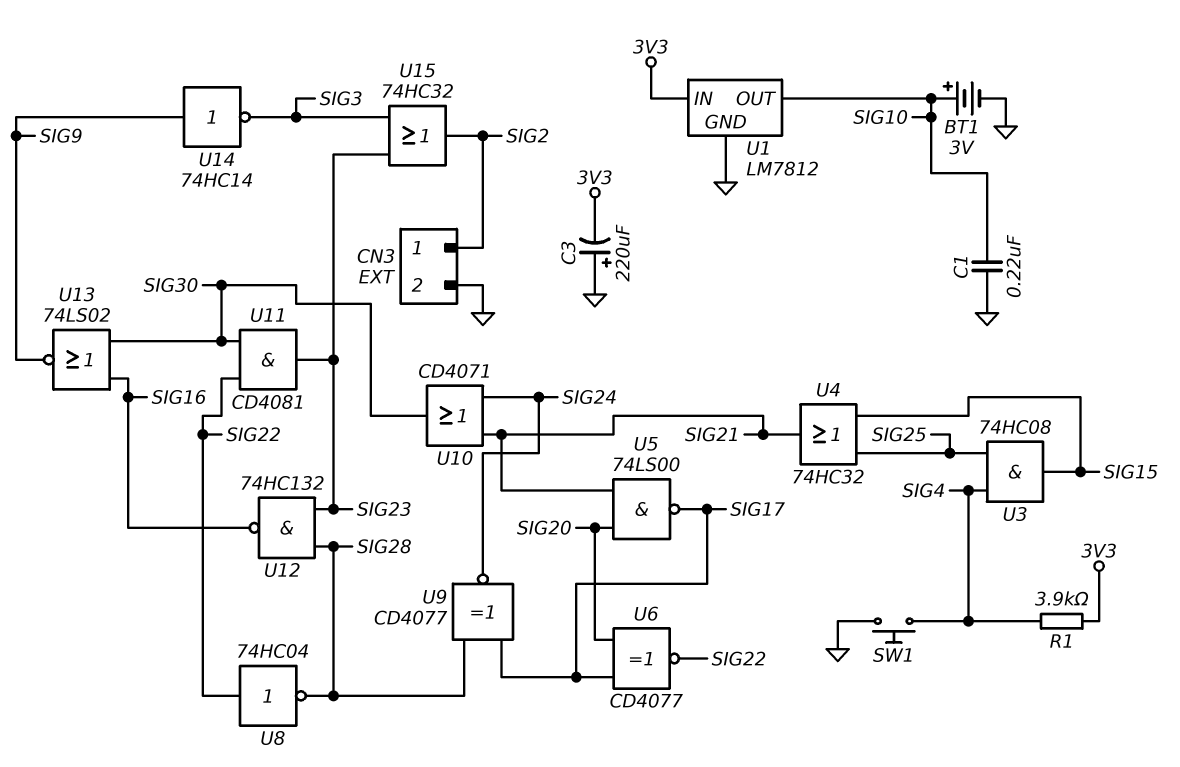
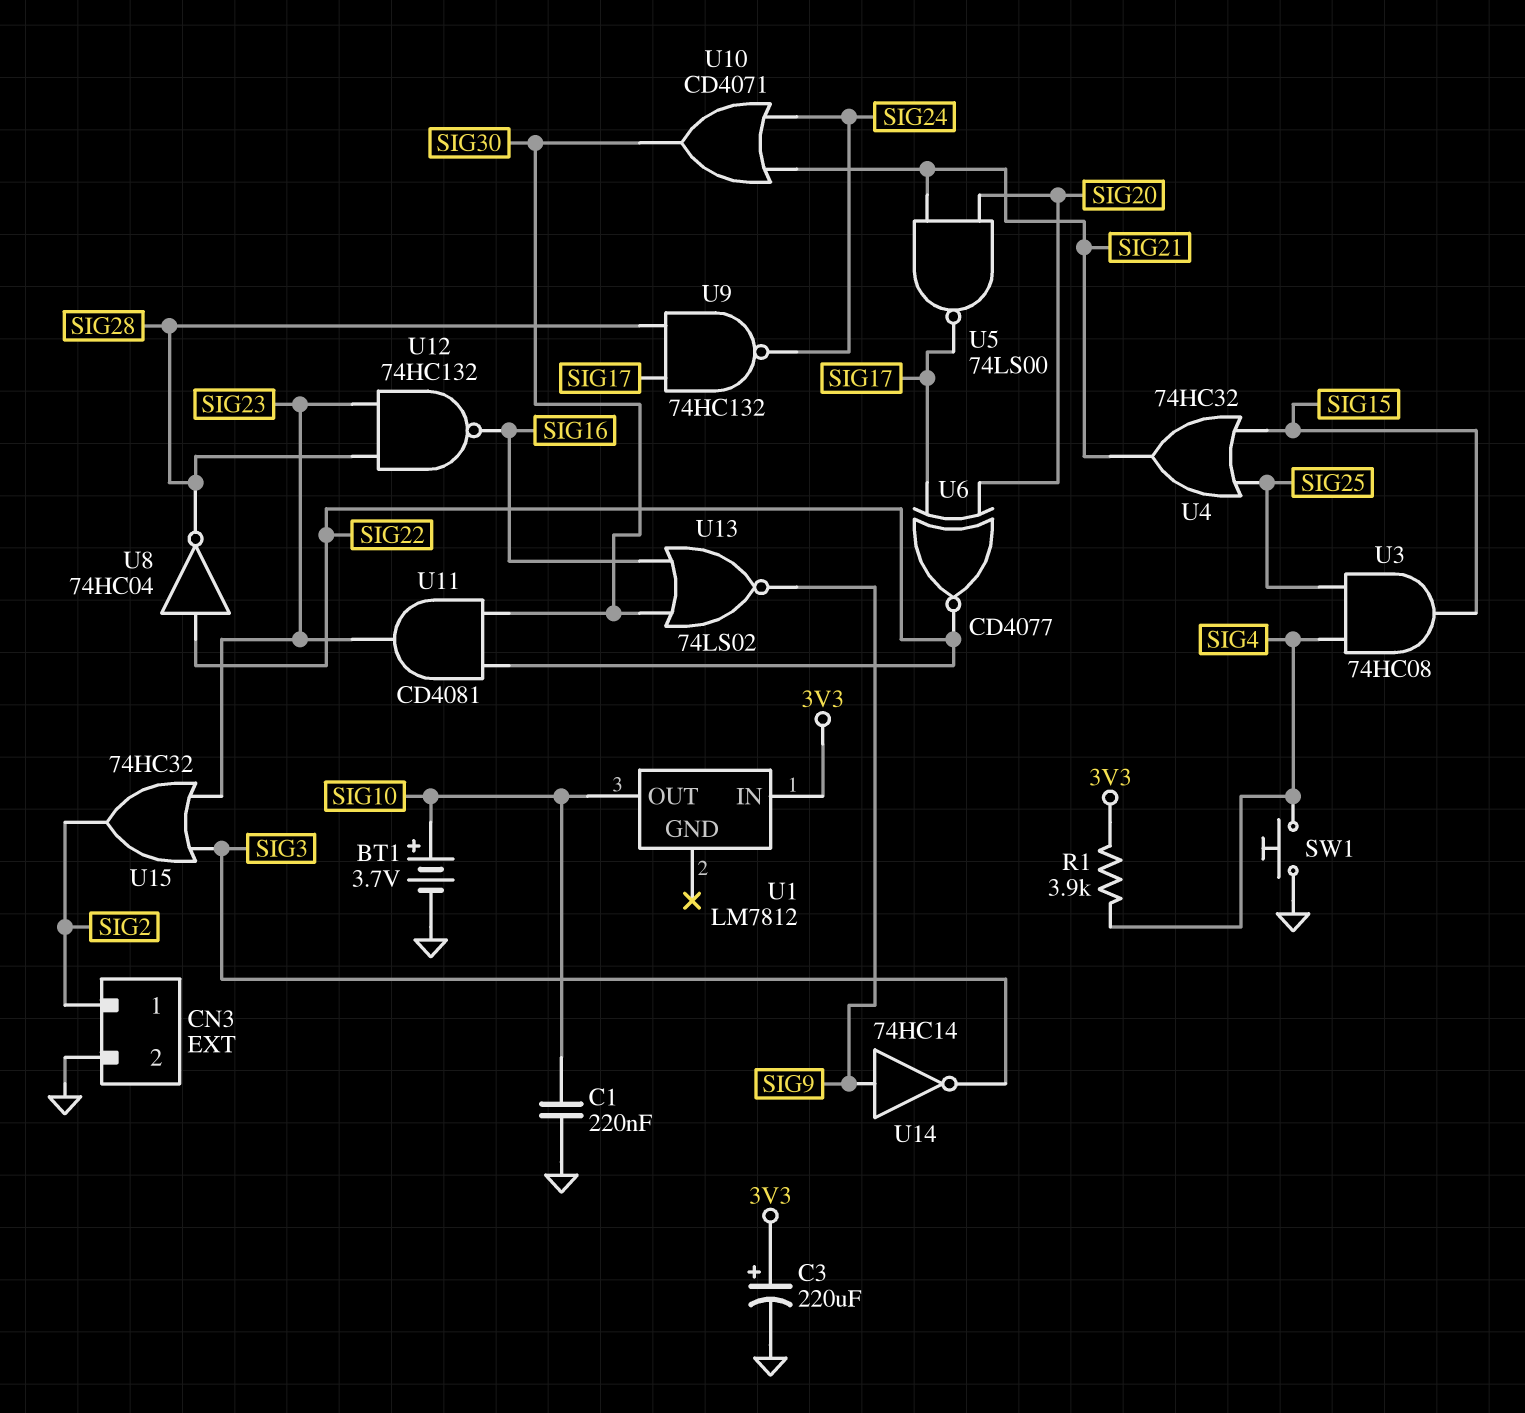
BT1: 3V (plus SIG10, minus GND) -> 3.7V (plus SIG10, minus GND)
C3: 220uF (plus GND, minus 3V3) -> 220uF (plus 3V3, minus GND)
U1 pin GND: GND -> none
U9: XNOR CD4077 (in SIG17, in SIG28, out SIG24) -> NAND 74HC132 (in SIG17, in SIG28, out SIG24)

